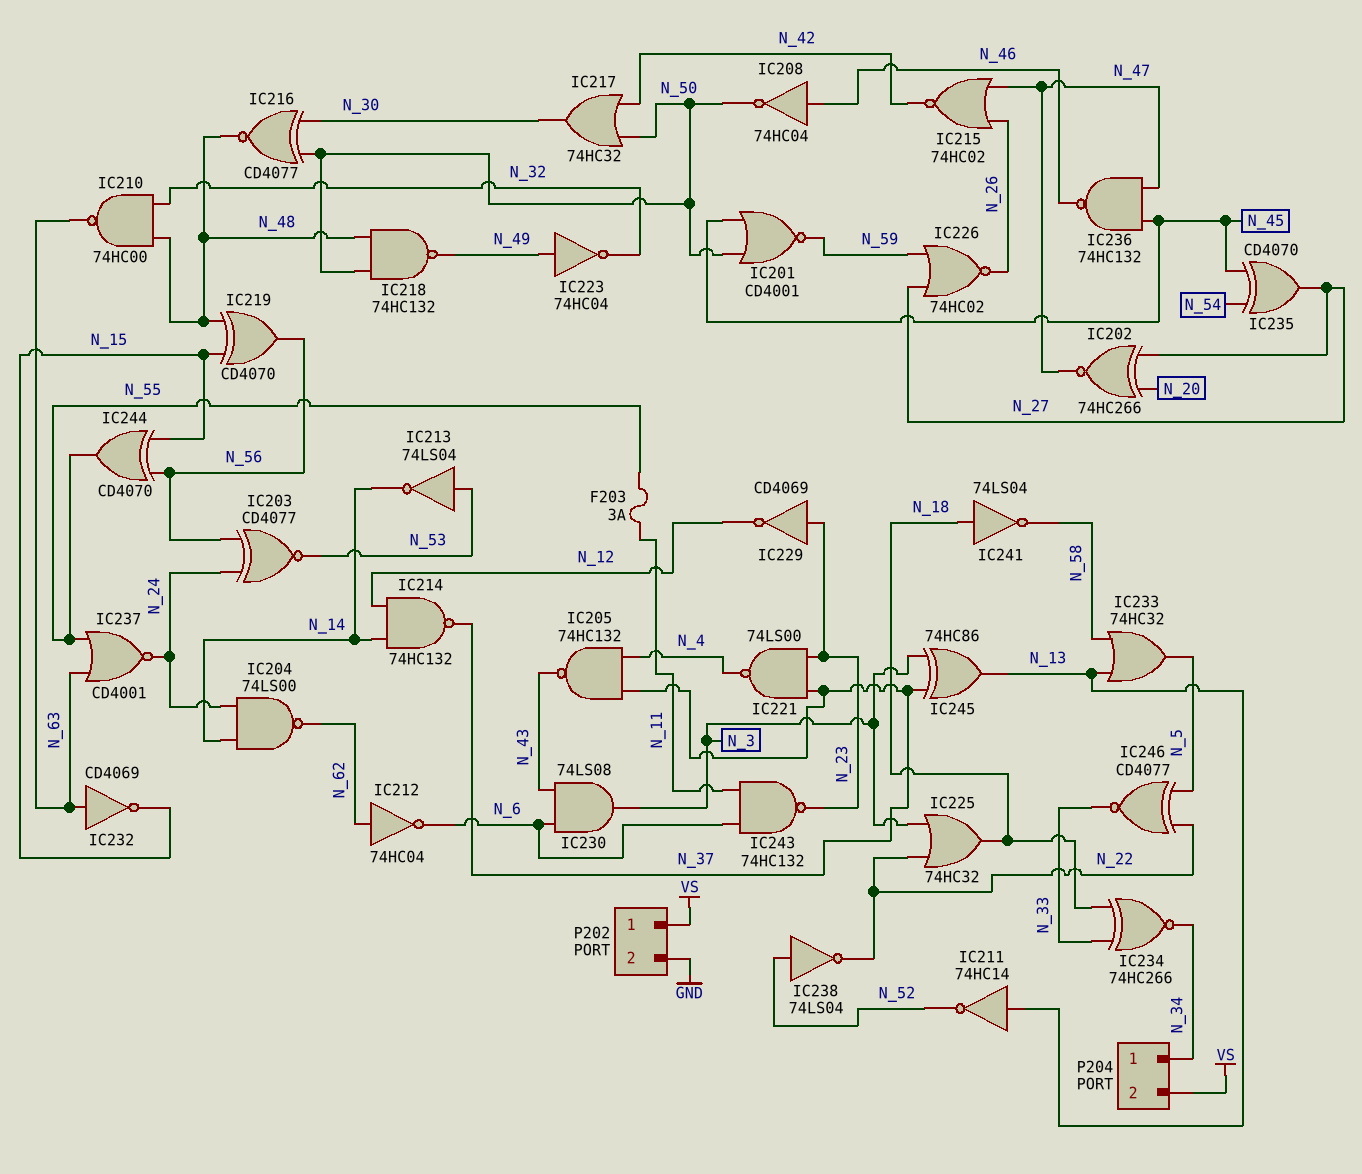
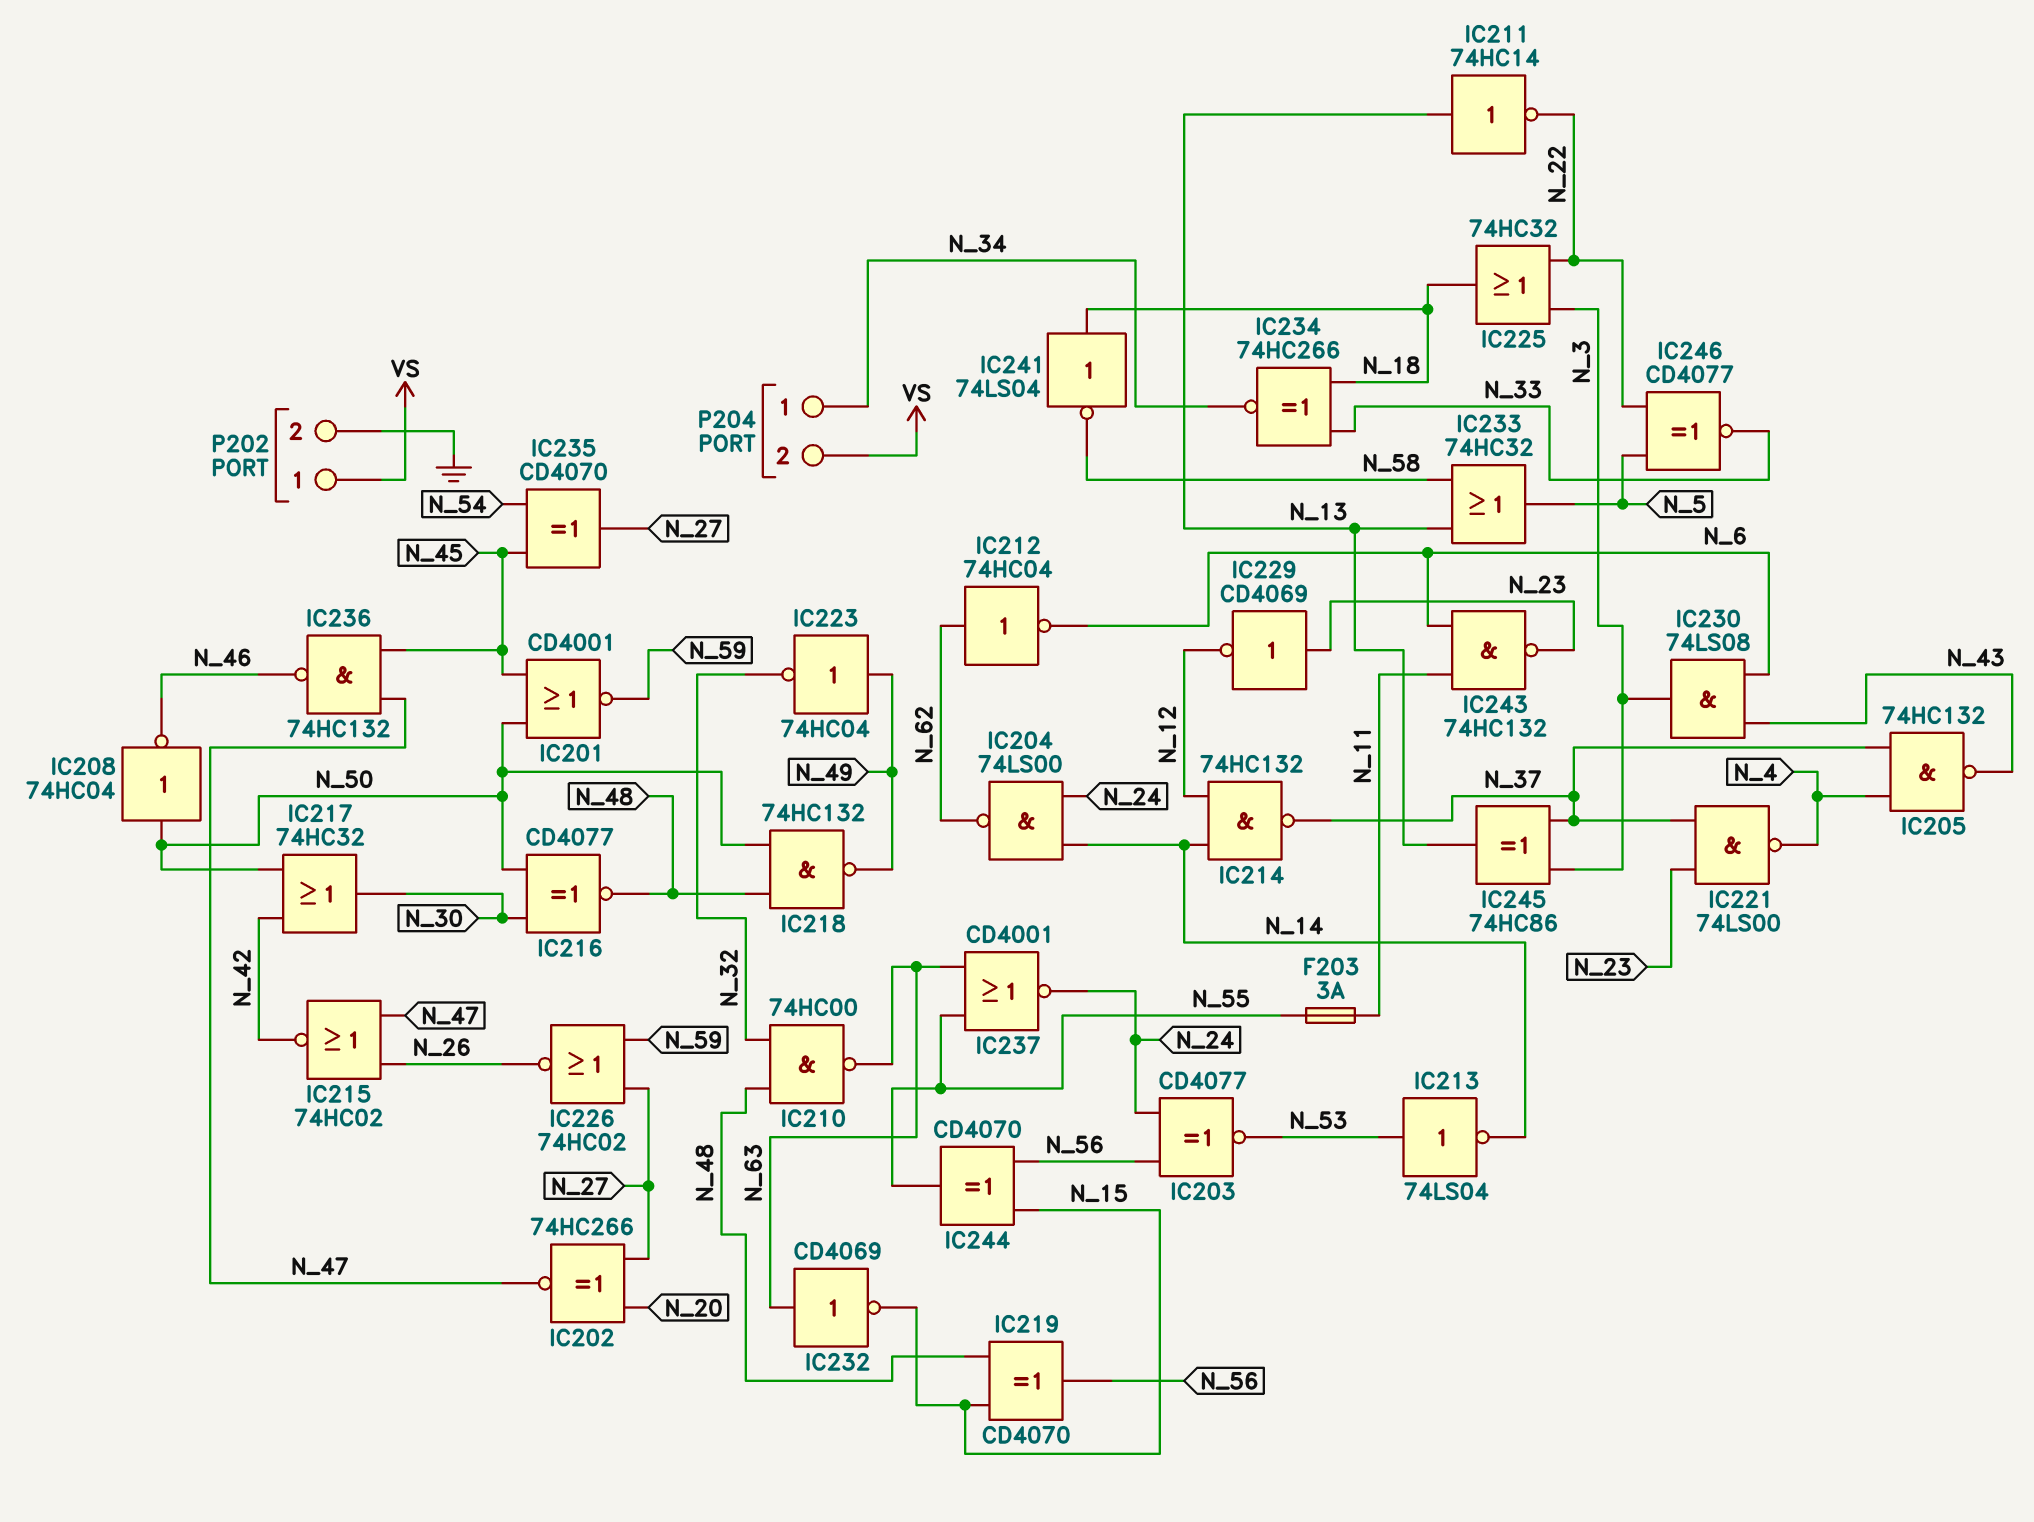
IC208: NOT 74HC04 (in N_46, out N_50) -> NOT 74HC04 (in N_50, out N_46)
IC211: NOT 74HC14 (in N_13, out N_52) -> NOT 74HC14 (in N_13, out N_22)
IC238: NOT 74LS04 (in N_52, out N_22) -> none

